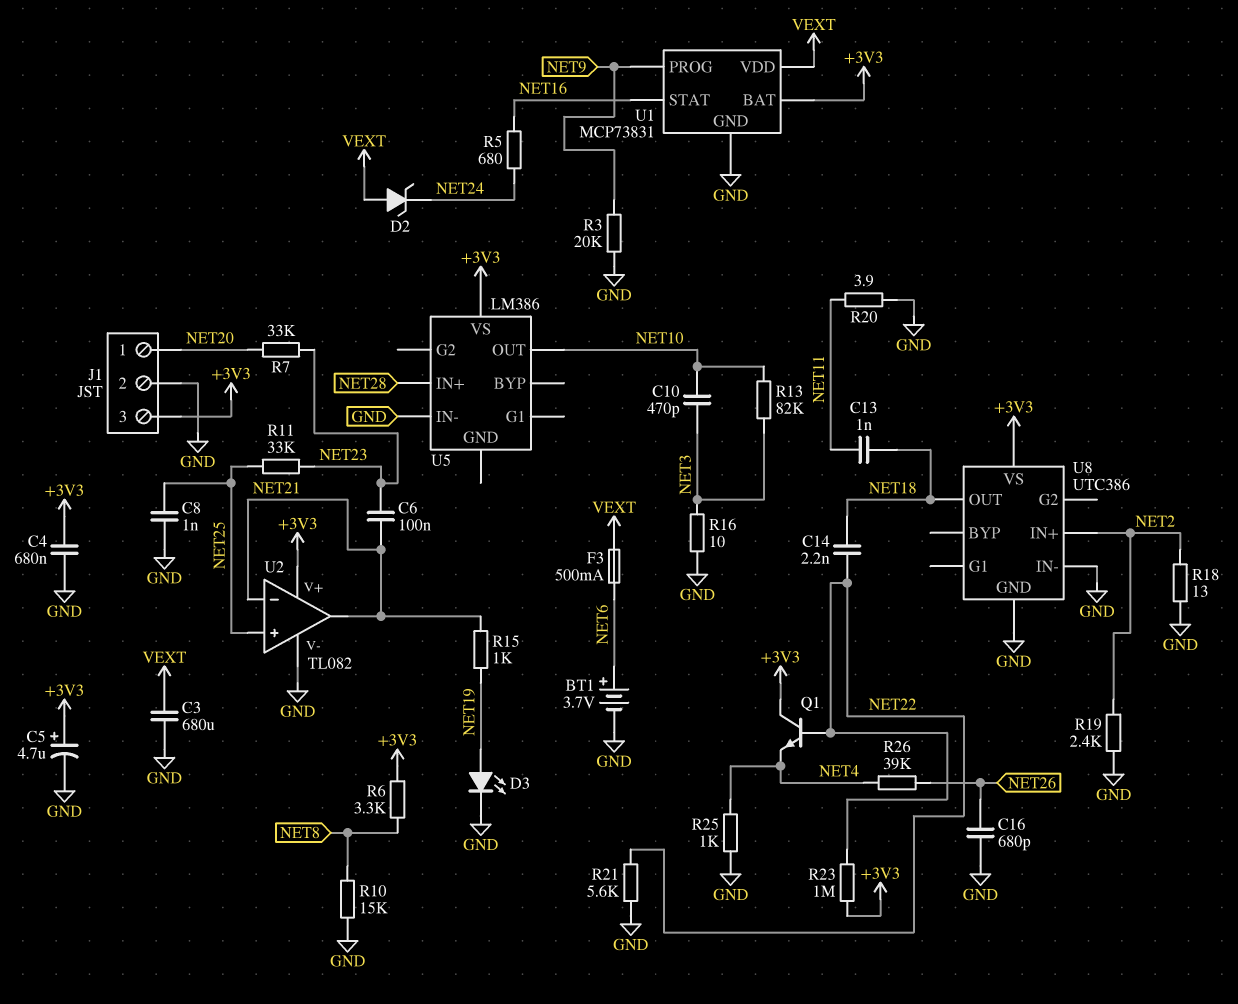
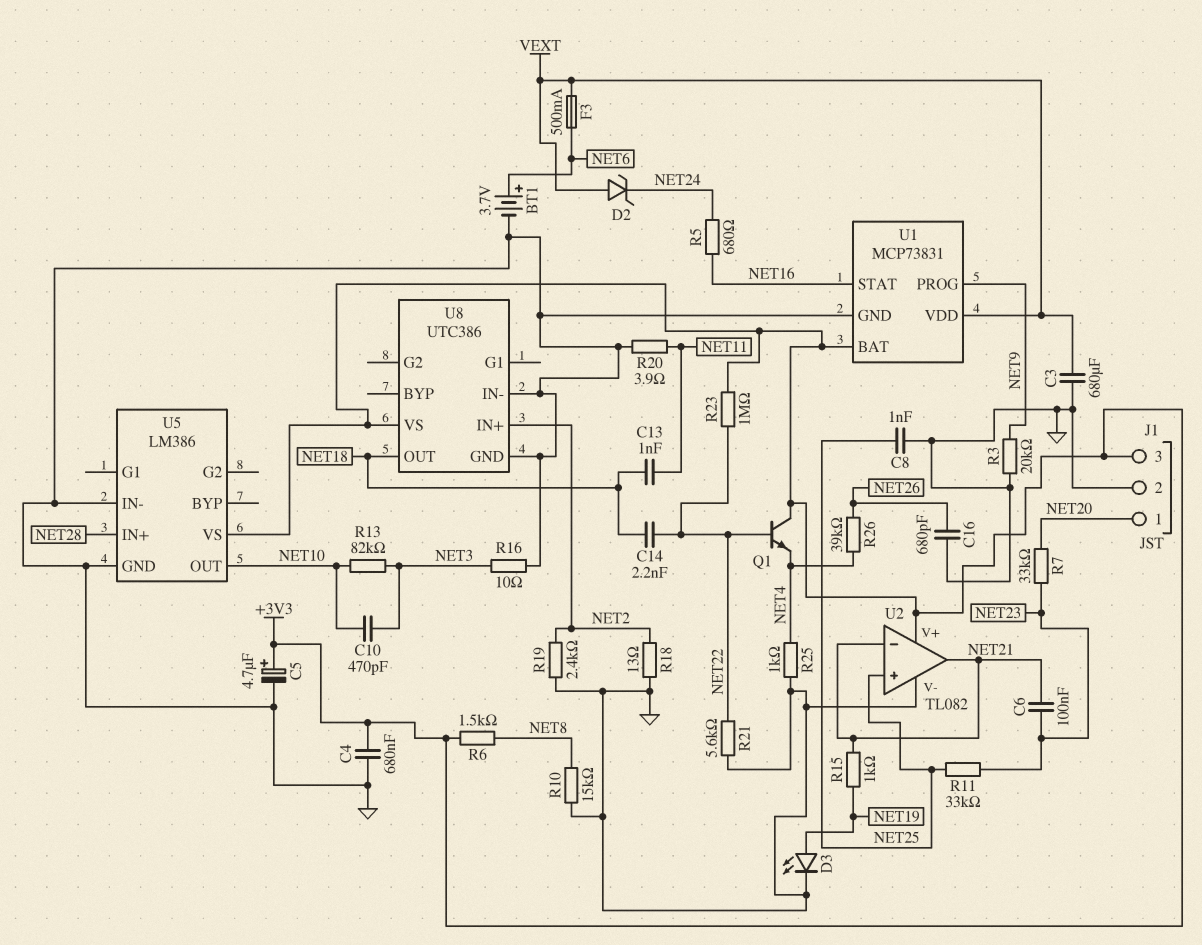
R6: 3.3k (+3V3, NET8) -> 1.5k (+3V3, NET8)
U5 pin GND: none -> GND

